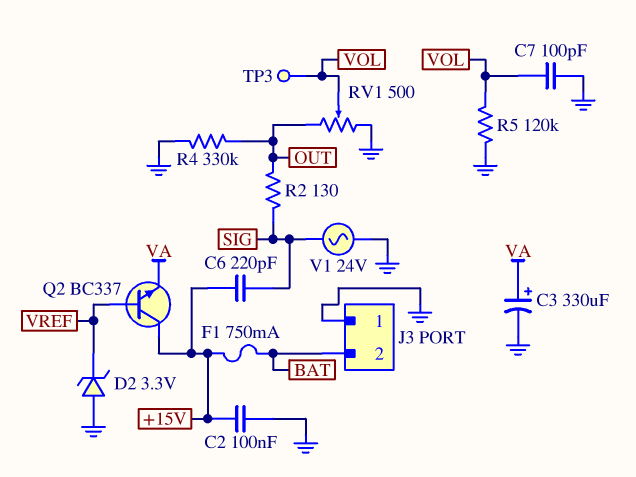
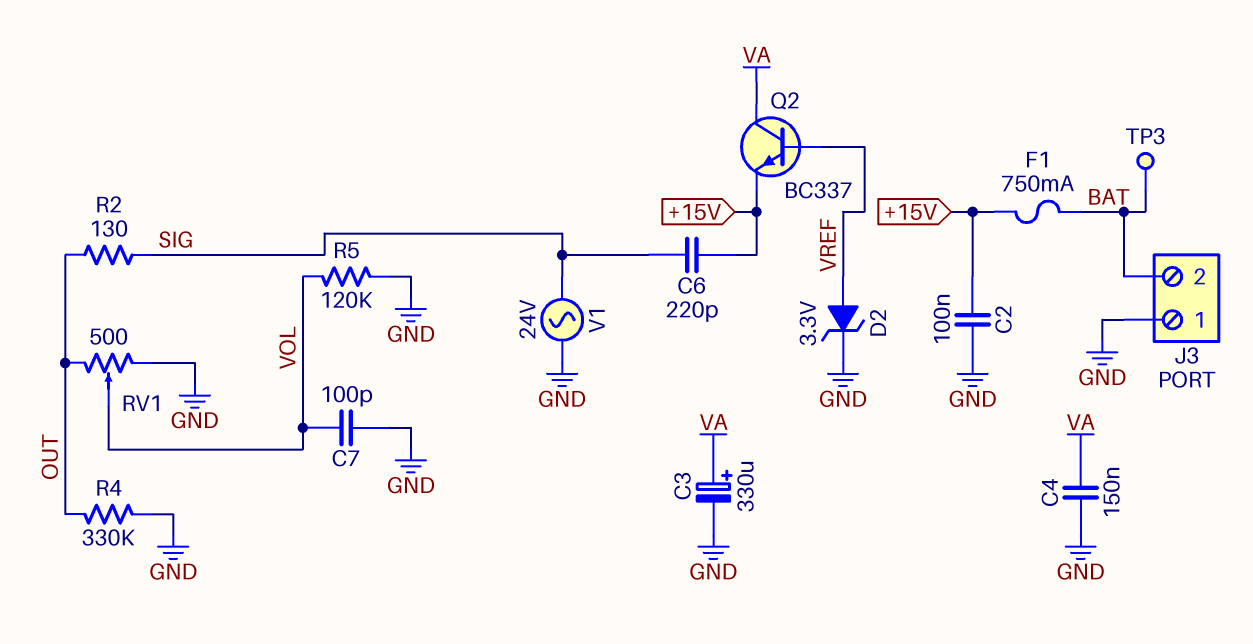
C4: none -> 150nF (GND, VA)
D2: zener 3.3V (A GND, K VREF) -> zener 3.3V (A VREF, K GND)
Q2: NPN BC337 (B VREF, C +15V, E VA) -> NPN BC337 (B VREF, C VA, E +15V)
TP3: test point (VOL) -> test point (BAT)

